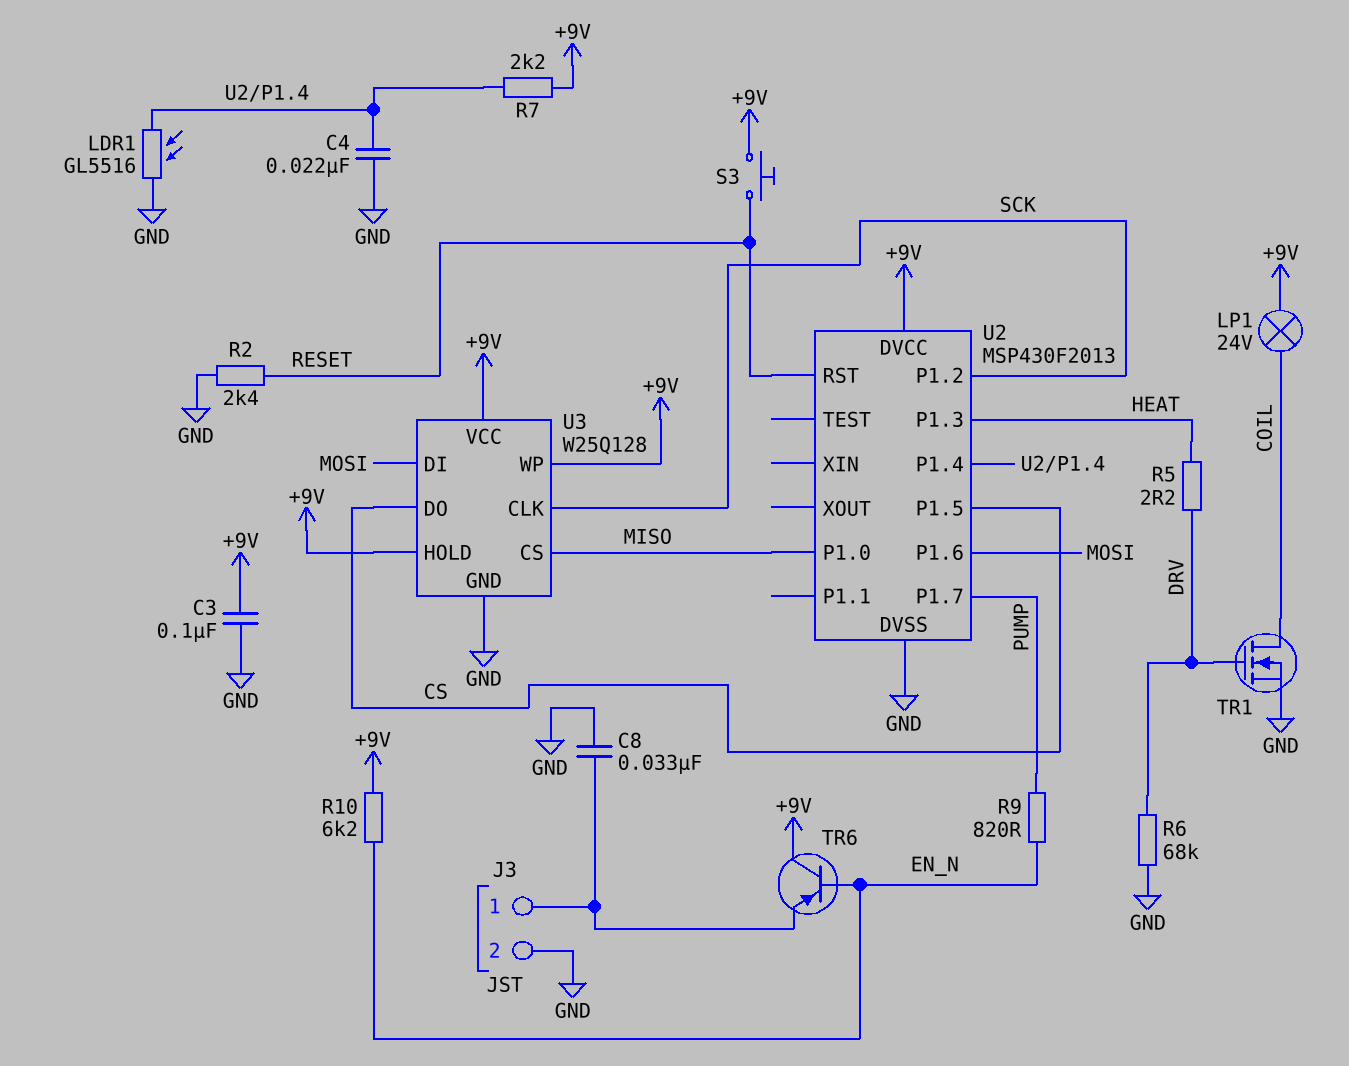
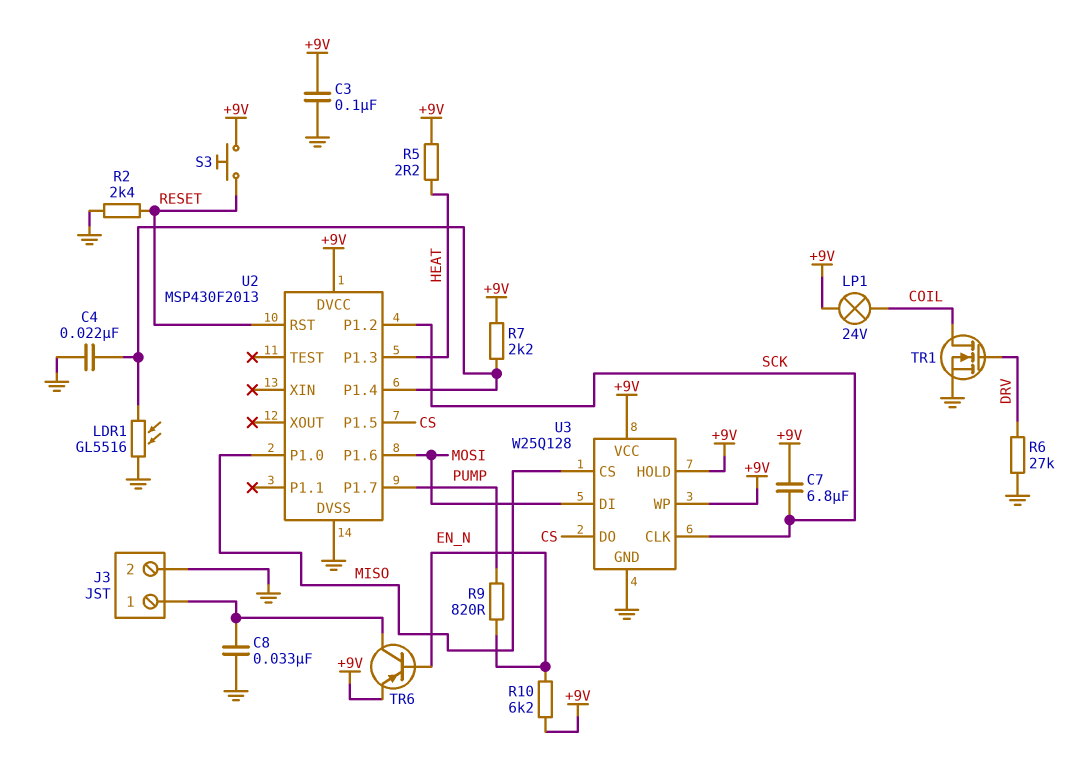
C7: none -> 6.8uF (+9V, SCK)
R5: 2.2 (DRV, HEAT) -> 2.2 (+9V, HEAT)
R6: 68k (DRV, GND) -> 27k (DRV, GND)
TR6: PNP (B EN_N, C +9V, E J3/1) -> PNP (B EN_N, C J3/1, E +9V)

